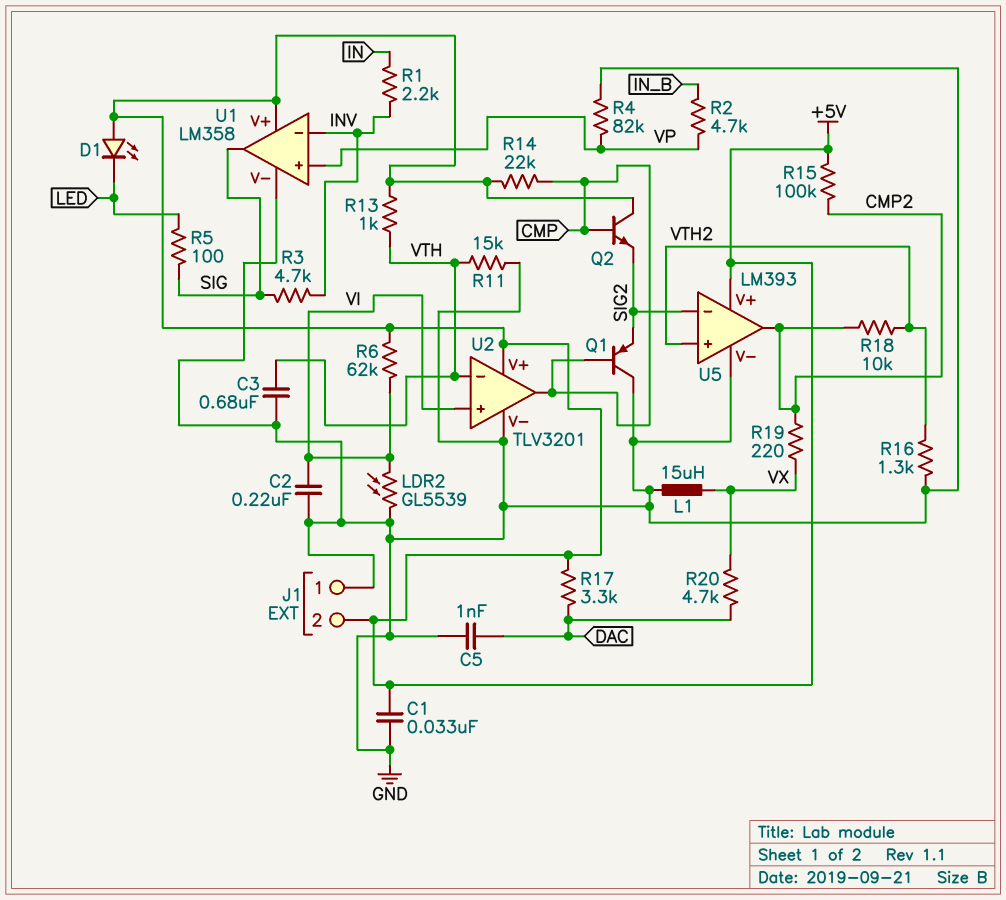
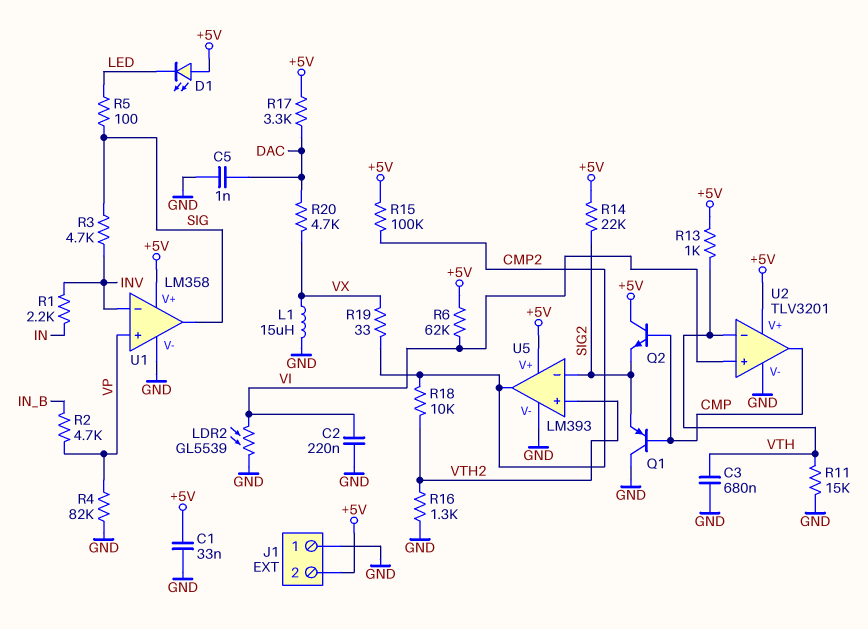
R14: 22k (+5V, CMP) -> 22k (+5V, SIG2)
R19: 220 (CMP2, VX) -> 33 (CMP2, VX)

